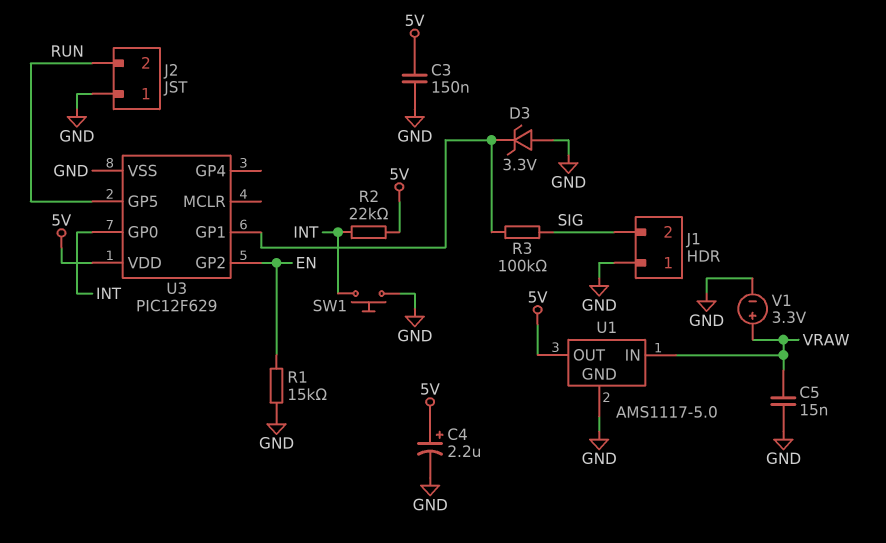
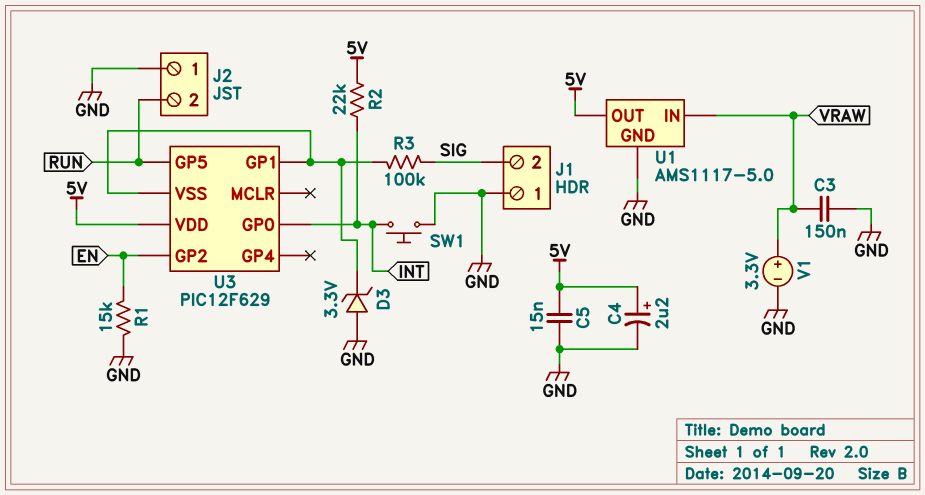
C3: 150nF (5V, GND) -> 150nF (GND, VRAW)
C5: 15nF (GND, VRAW) -> 15nF (5V, GND)
U3 pin VSS: GND -> U3/GP1

